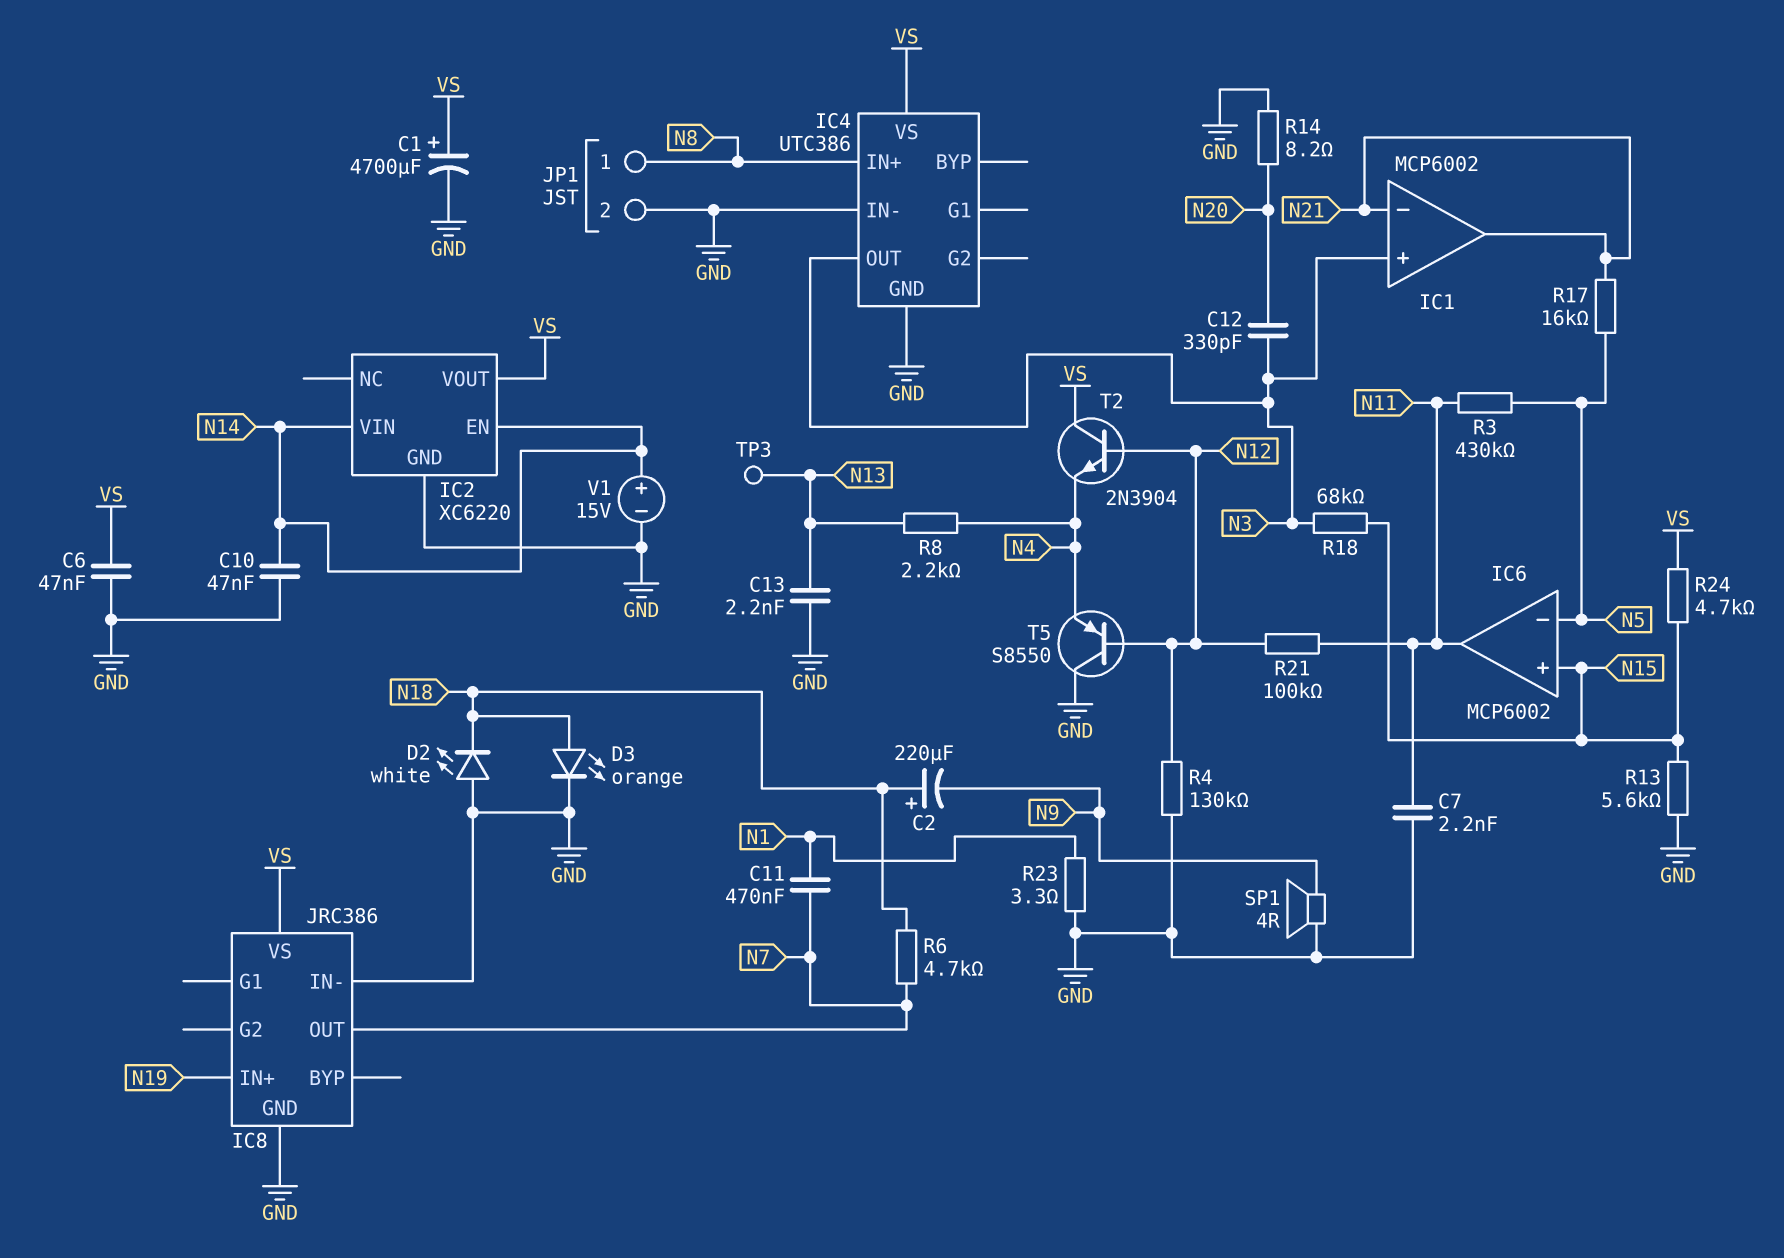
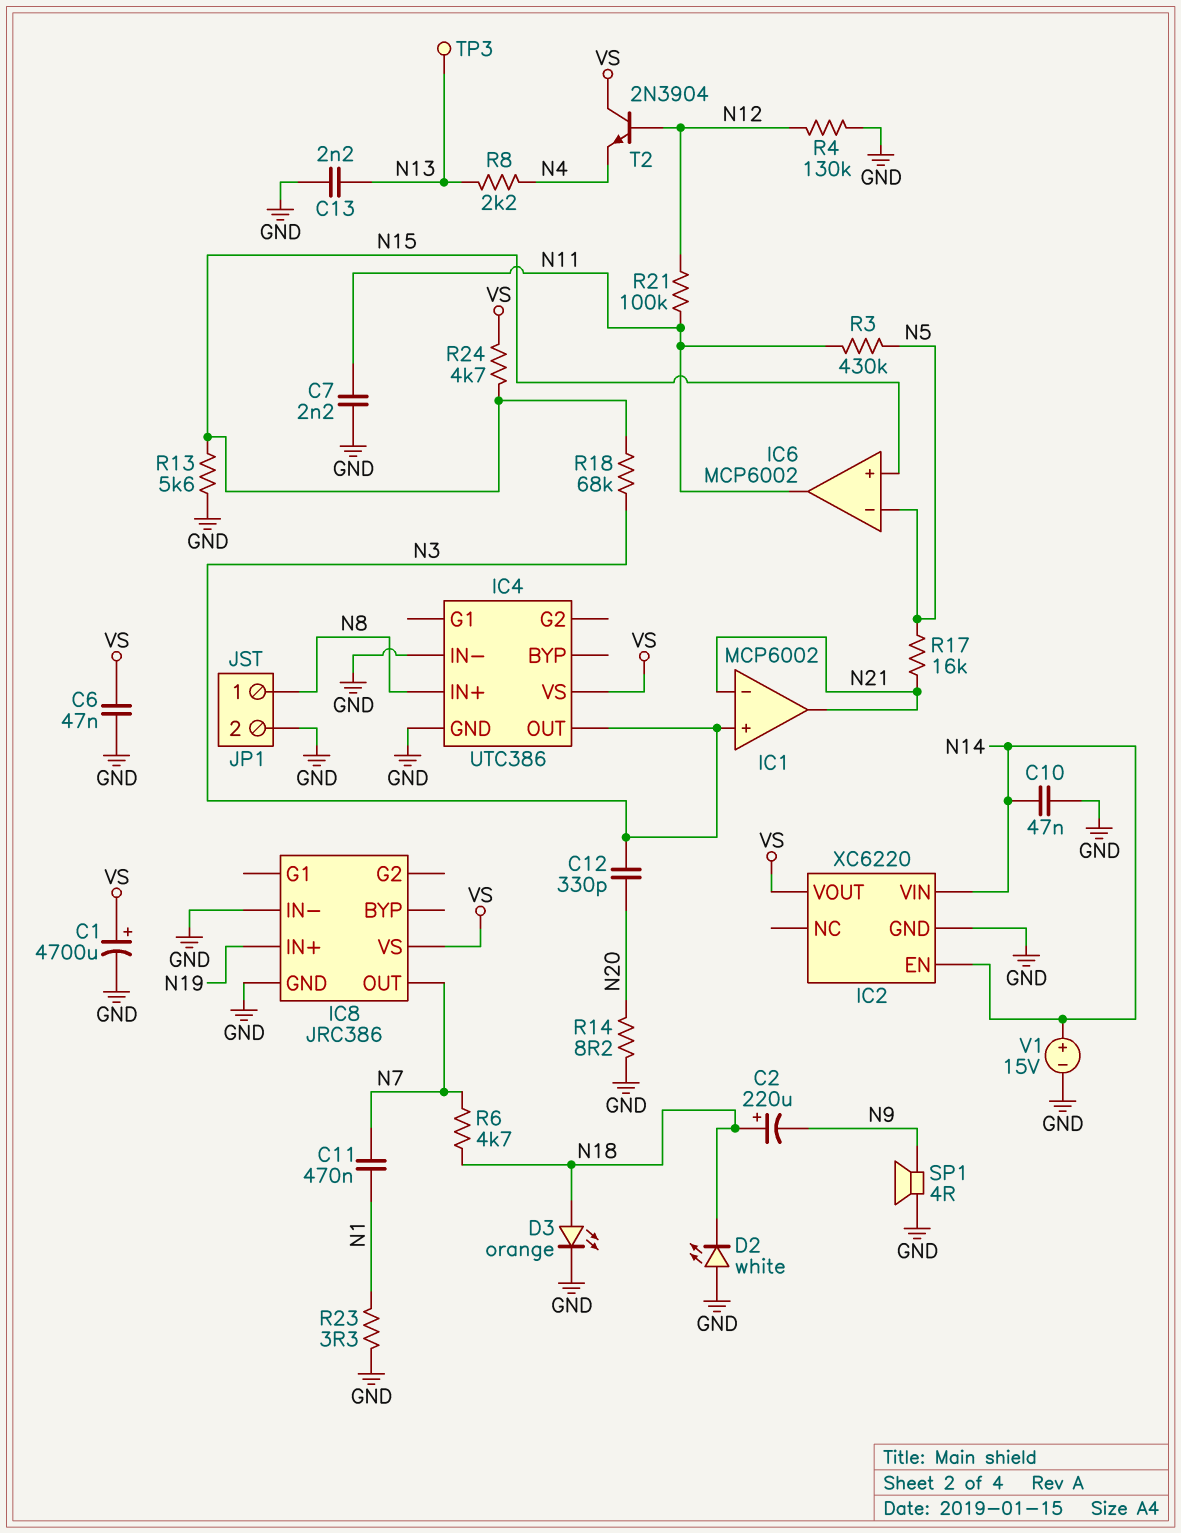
T5: PNP S8550 (B N12, C GND, E N4) -> none

